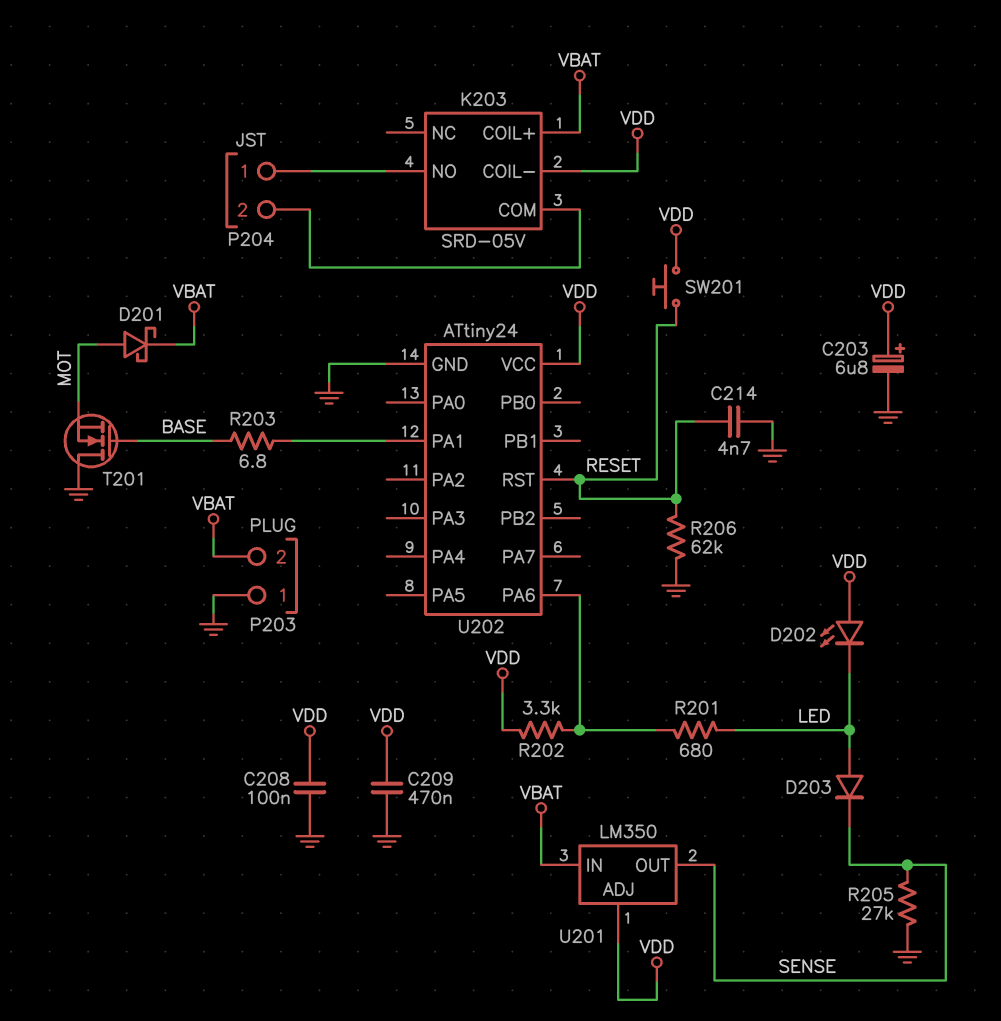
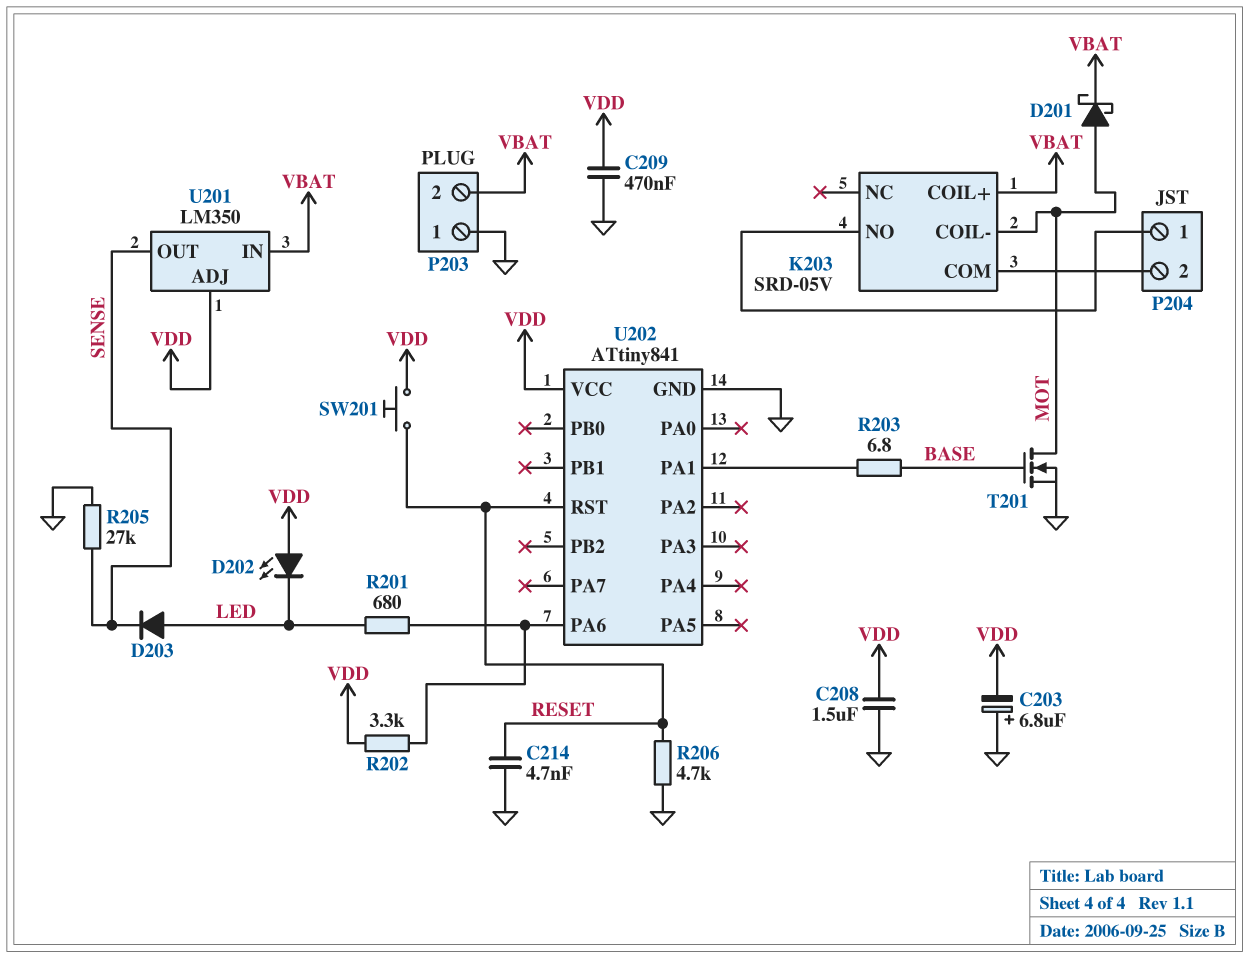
C203: 6.8uF (plus VDD, minus GND) -> 6.8uF (plus GND, minus VDD)
C208: 100nF (GND, VDD) -> 1.5uF (GND, VDD)
K203 pin COIL-: VDD -> MOT
R206: 62k (GND, RESET) -> 4.7k (GND, RESET)
T201: NMOS (G BASE, D GND, S MOT) -> NMOS (G BASE, D MOT, S GND)
U202: ATtiny24 -> ATtiny841

